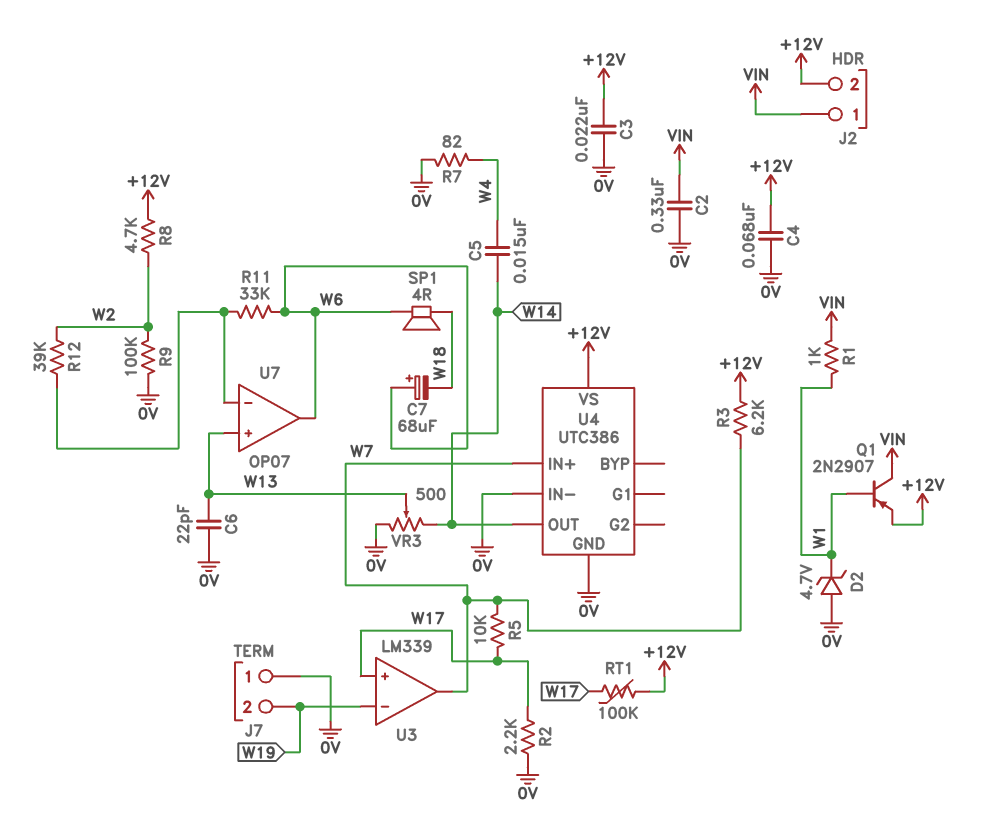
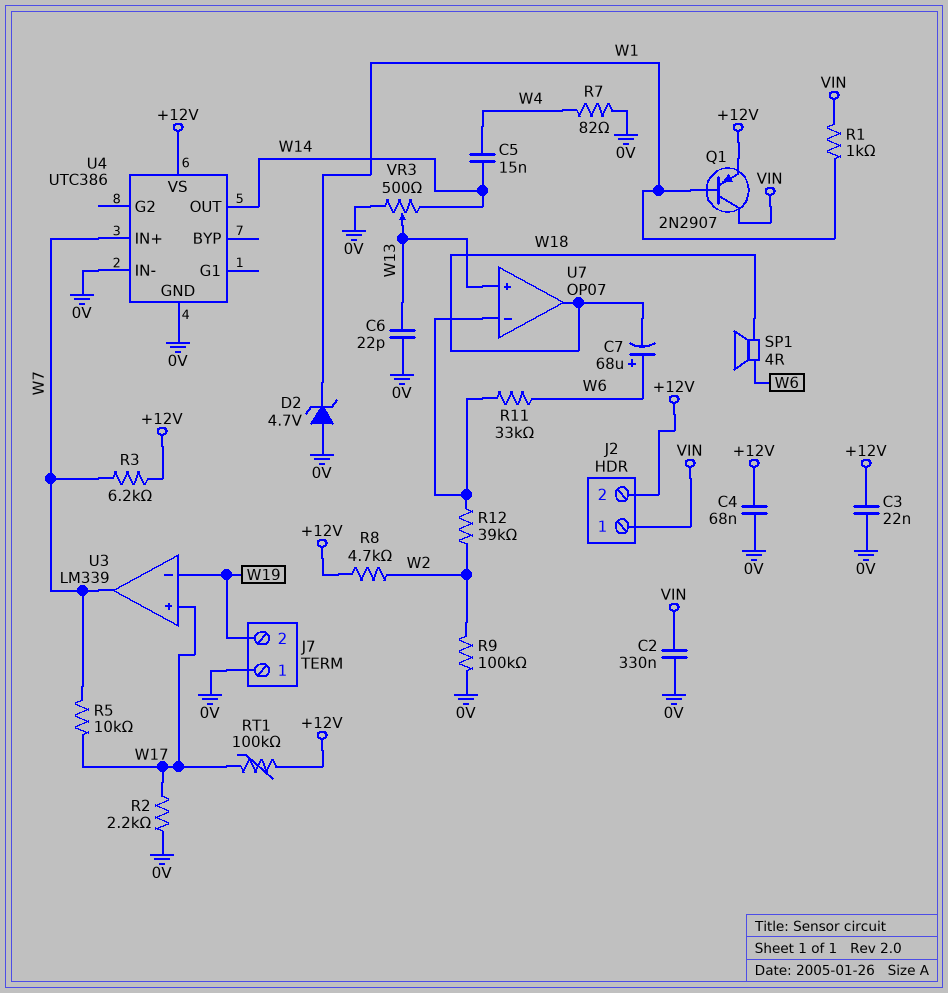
U7 pin out: W6 -> W18

